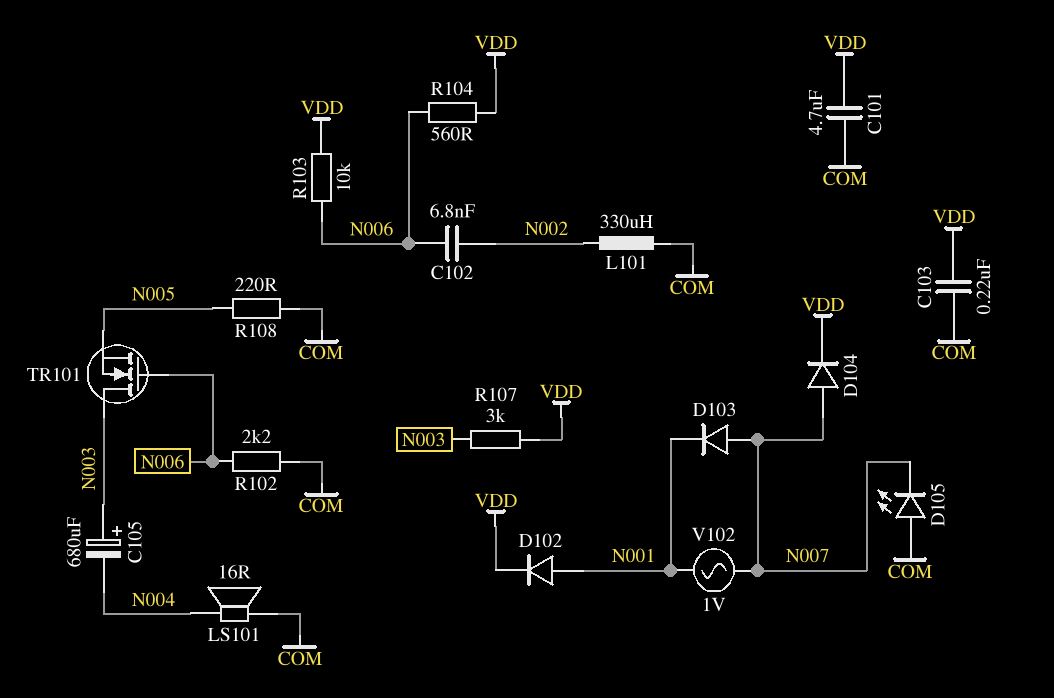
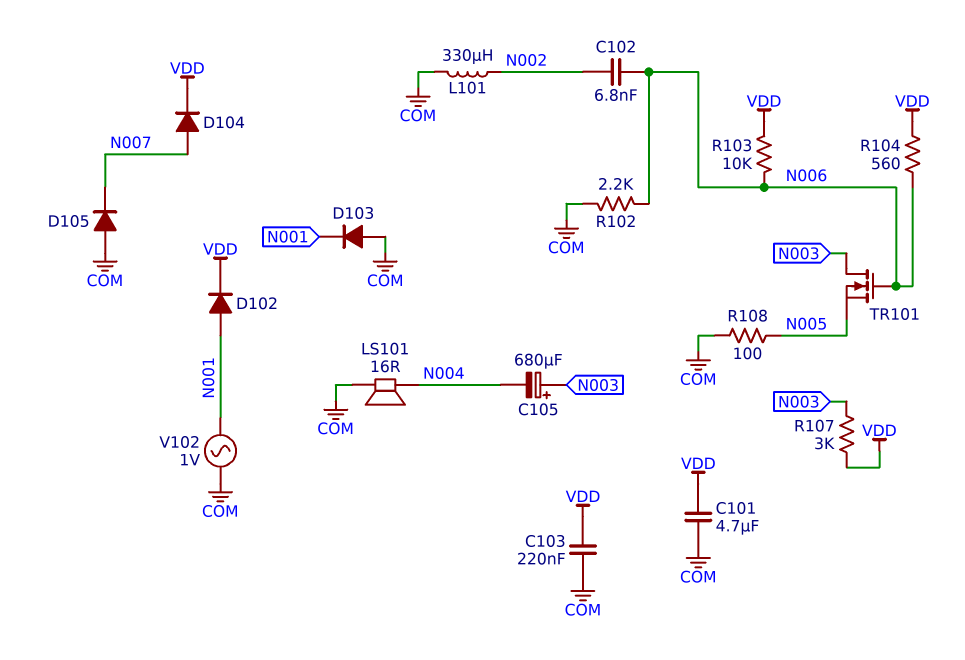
D103: diode (A N007, K N001) -> diode (A COM, K N001)
D105: LED (A COM, K N007) -> diode (A COM, K N007)
R108: 220 (COM, N005) -> 100 (COM, N005)
V102: AC 1V (N001, N007) -> AC 1V (COM, N001)

